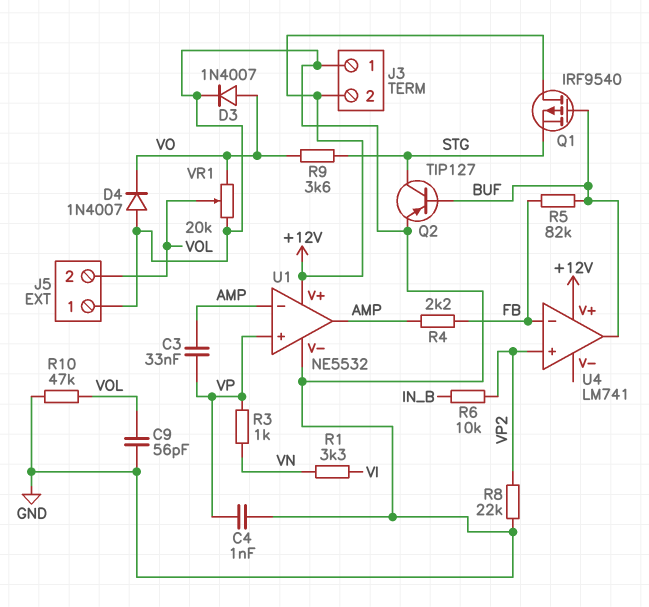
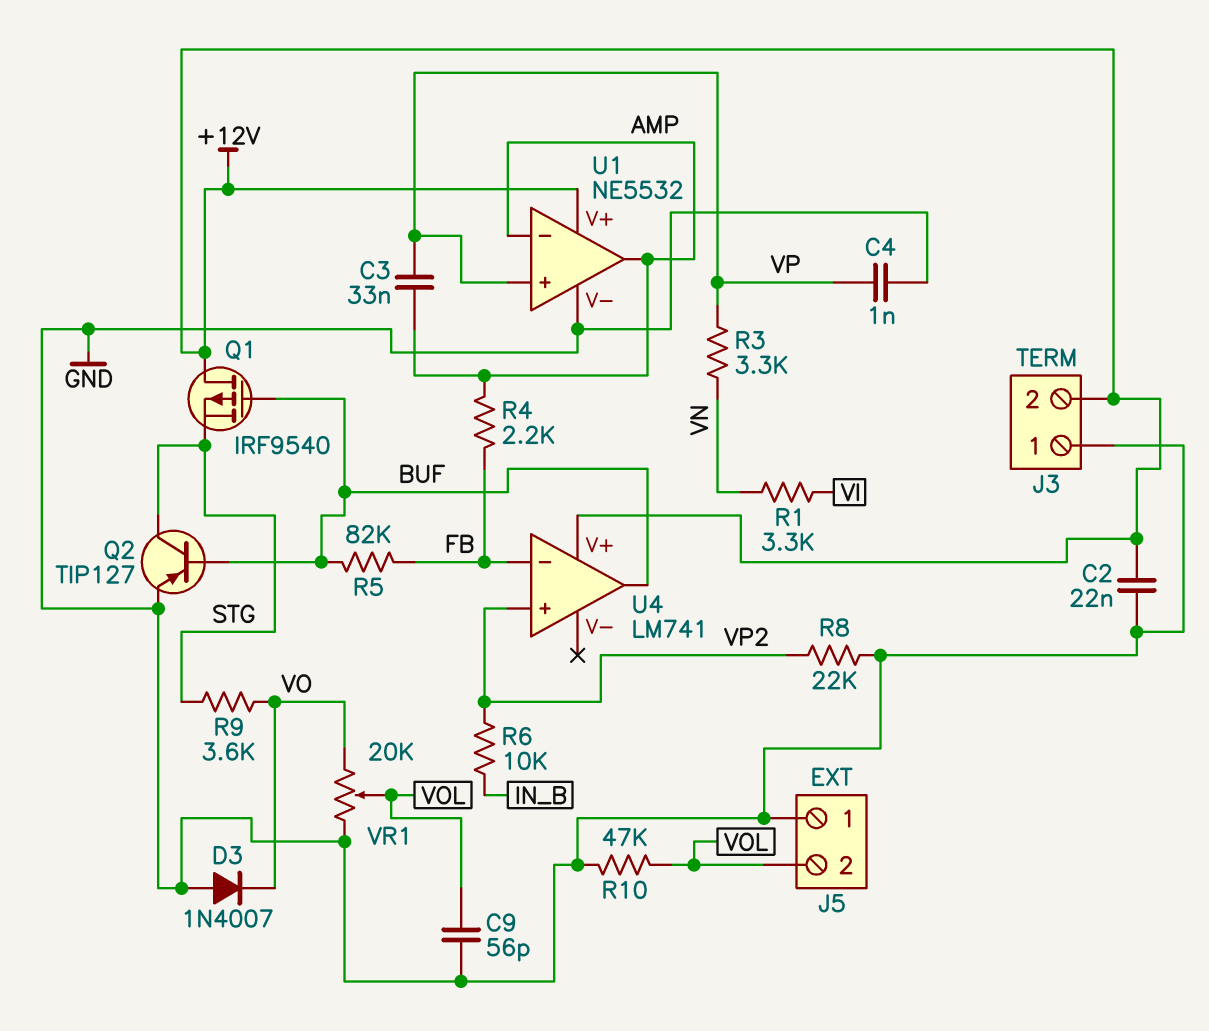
C2: none -> 22nF (+12V, GND)
D3: diode 1N4007 (A VO, K GND) -> diode 1N4007 (A GND, K VO)
D4: diode 1N4007 (A GND, K VO) -> none
R3: 1k (VN, VP) -> 3.3k (VN, VP)

